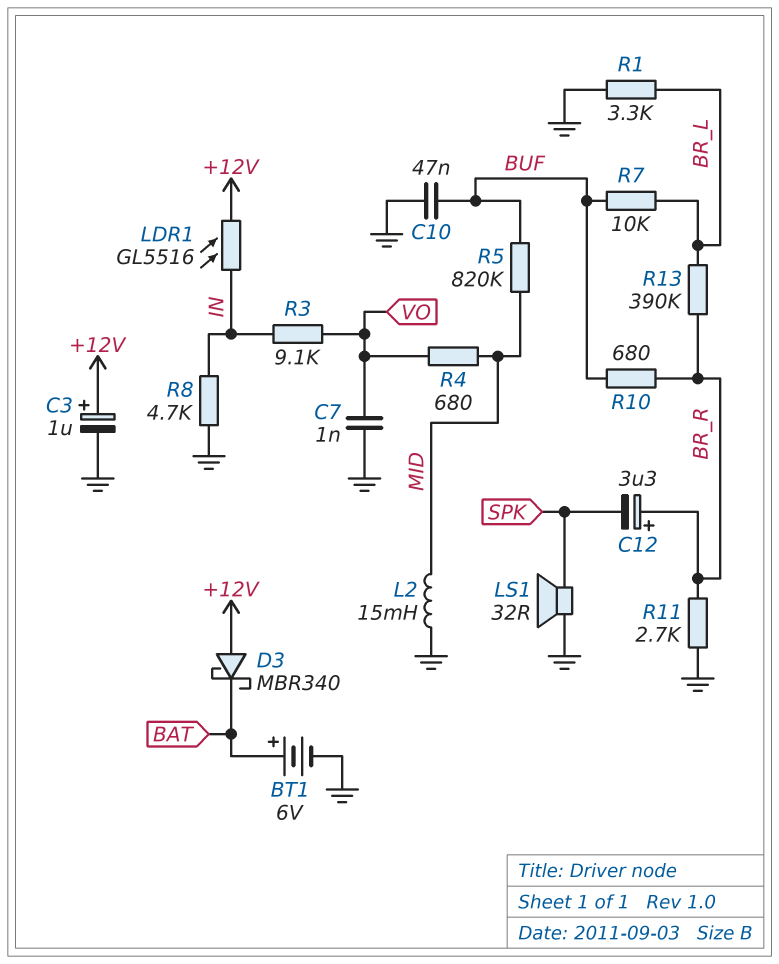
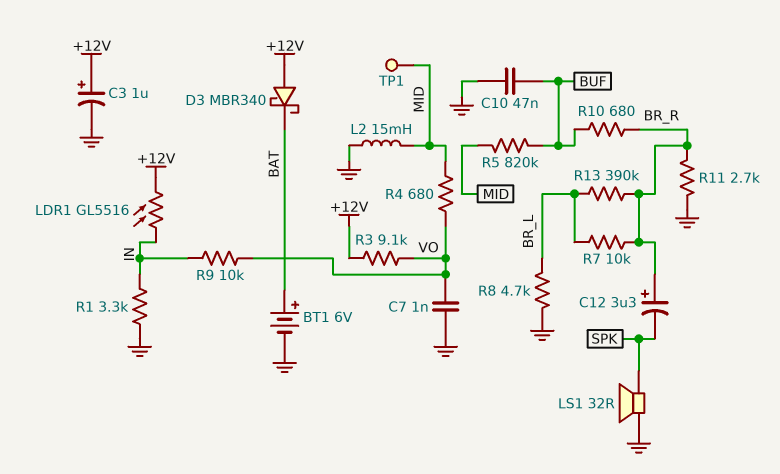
R1: 3.3k (BR_L, GND) -> 3.3k (GND, IN)
R3: 9.1k (IN, VO) -> 9.1k (+12V, VO)
R7: 10k (BR_L, BUF) -> 10k (BR_L, BR_R)
R8: 4.7k (GND, IN) -> 4.7k (BR_L, GND)
R9: none -> 10k (IN, VO)
TP1: none -> test point (MID)

